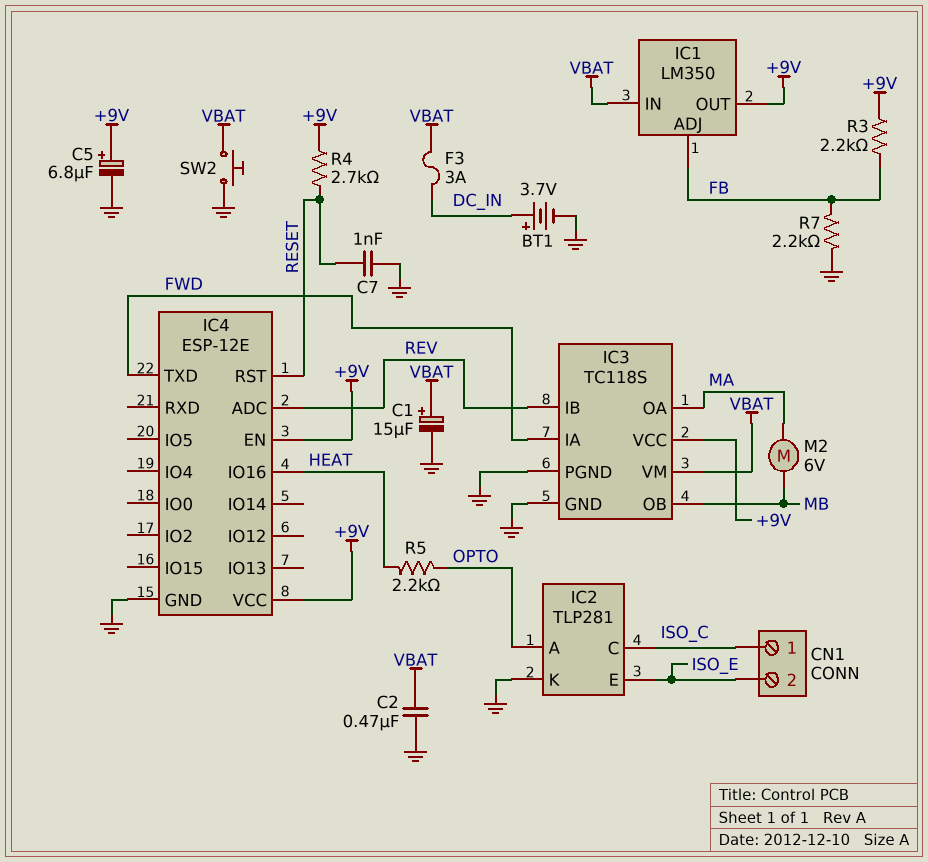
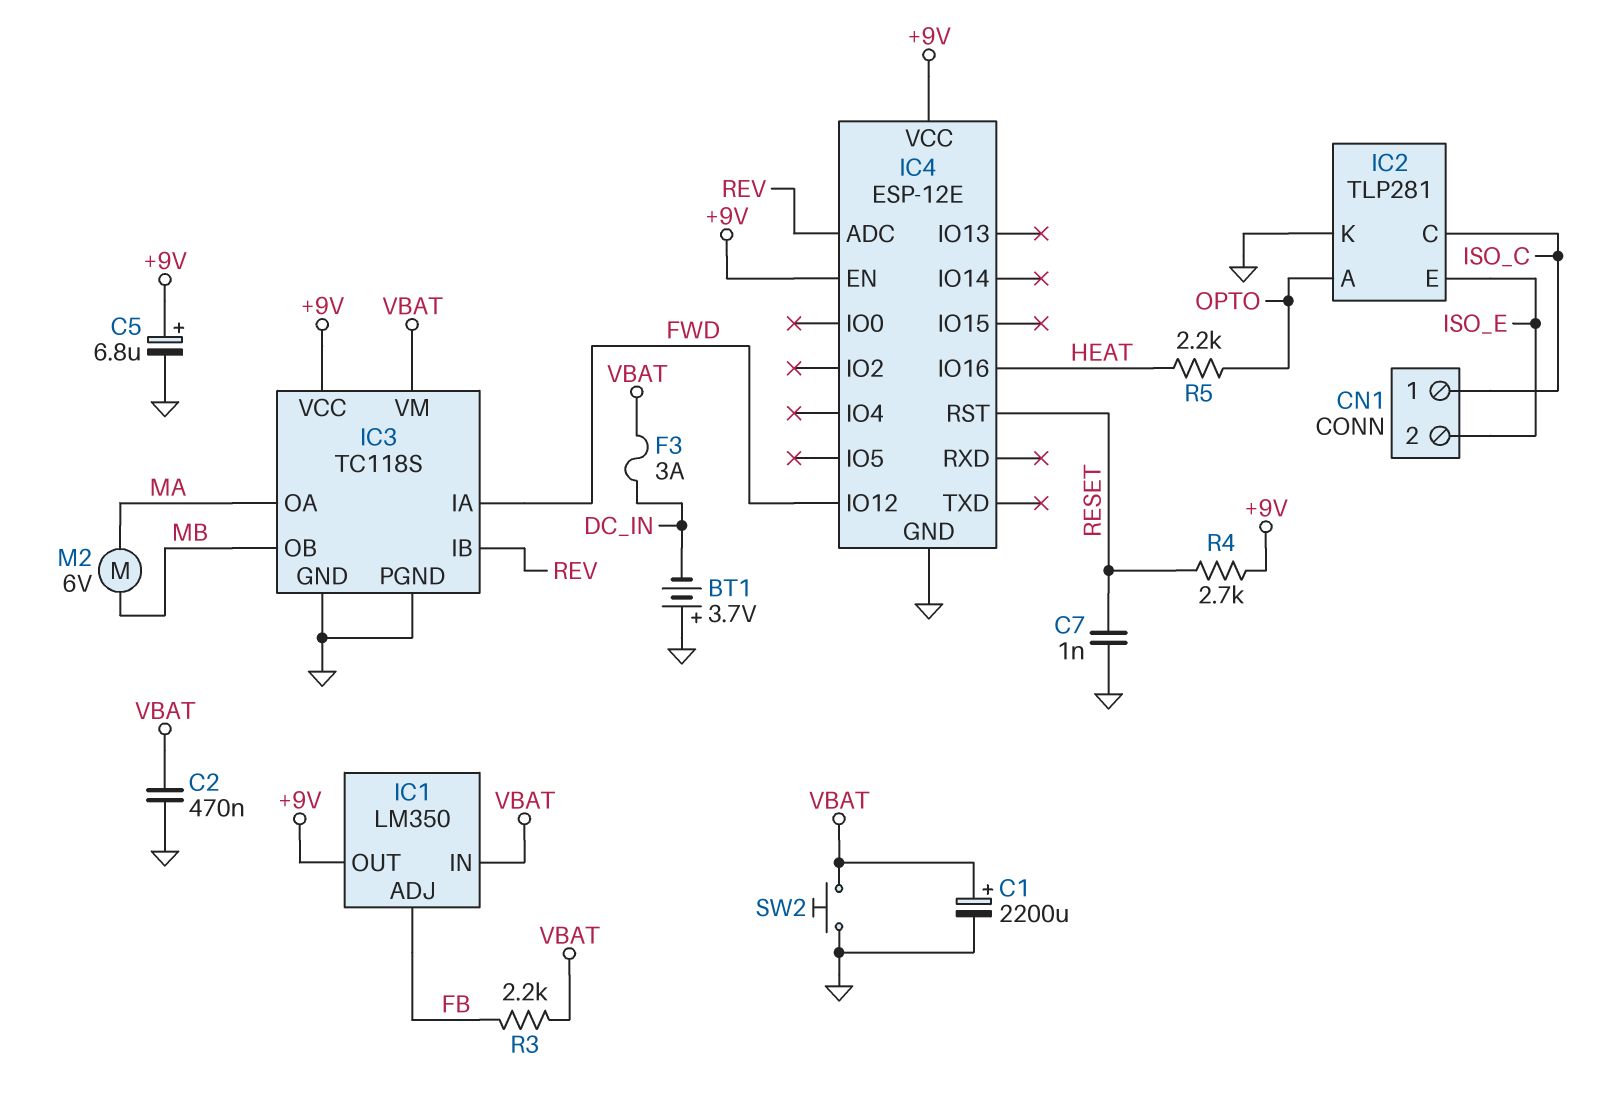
BT1: 3.7V (plus DC_IN, minus GND) -> 3.7V (plus GND, minus DC_IN)
C1: 15uF (plus VBAT, minus GND) -> 2200uF (plus VBAT, minus GND)
IC4 pin IO12: none -> FWD
IC4 pin TXD: FWD -> none
R3: 2.2k (+9V, FB) -> 2.2k (FB, VBAT)
R7: 2.2k (FB, GND) -> none

